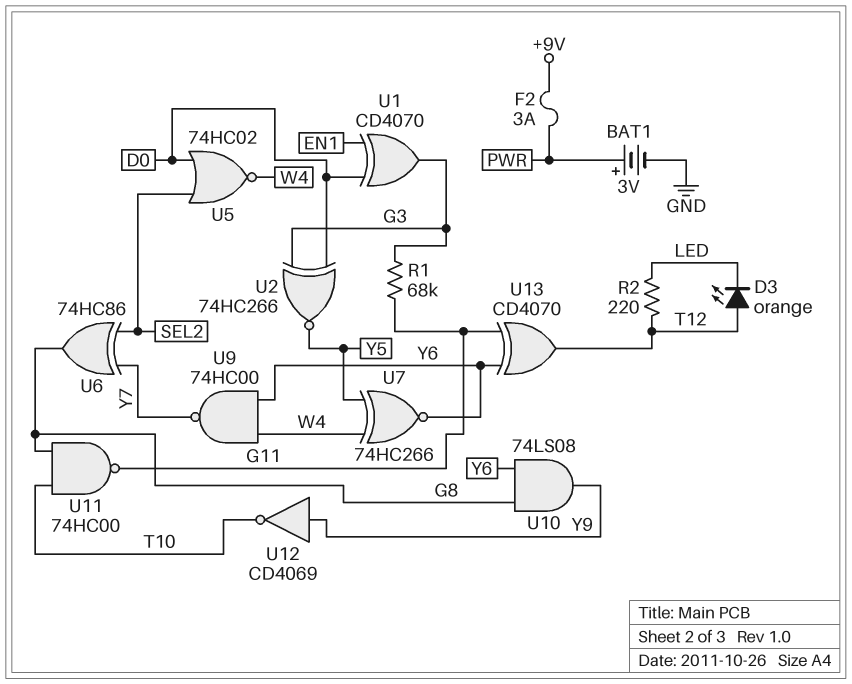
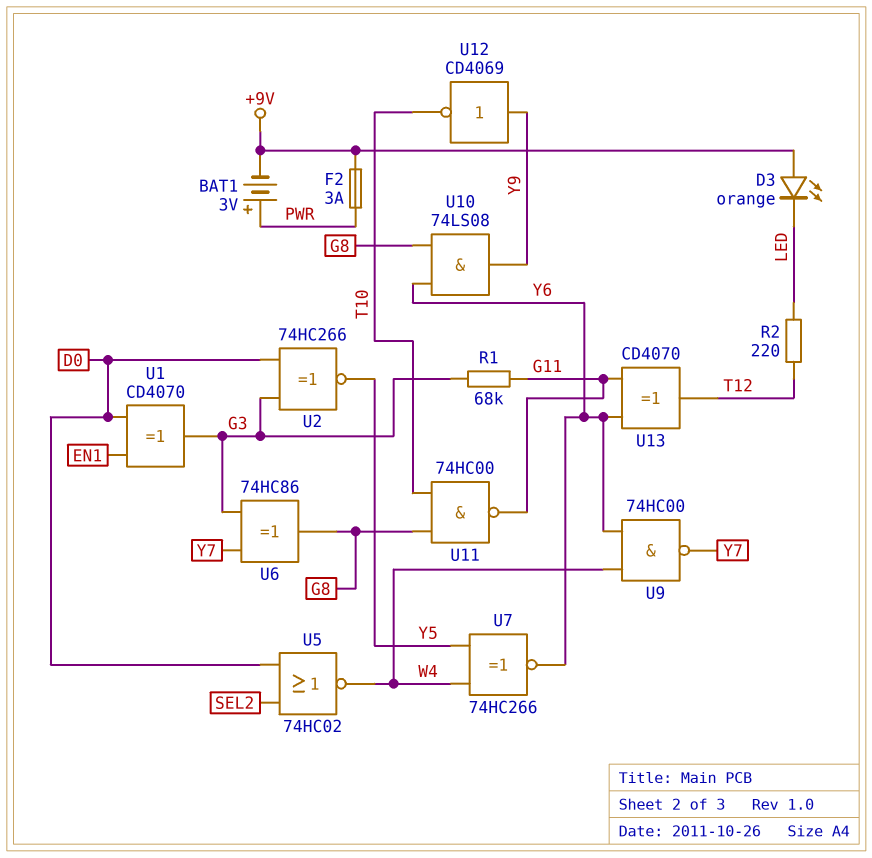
BAT1: 3V (plus PWR, minus GND) -> 3V (plus PWR, minus +9V)
D3: LED orange (A T12, K LED) -> LED orange (A +9V, K LED)
U6: XOR 74HC86 (in SEL2, in Y7, out G8) -> XOR 74HC86 (in G3, in Y7, out G8)

